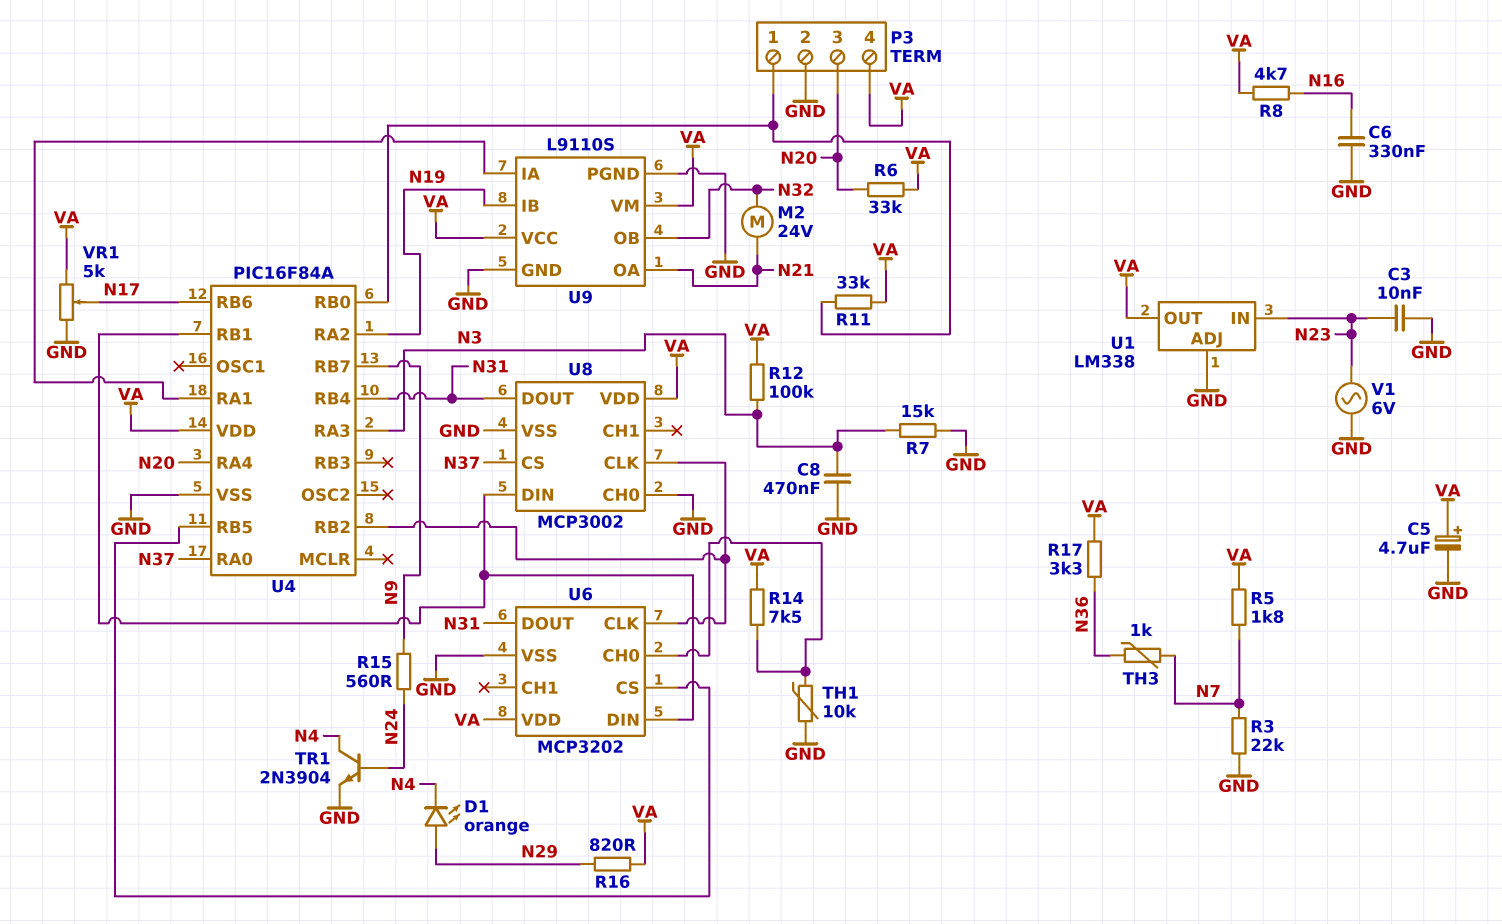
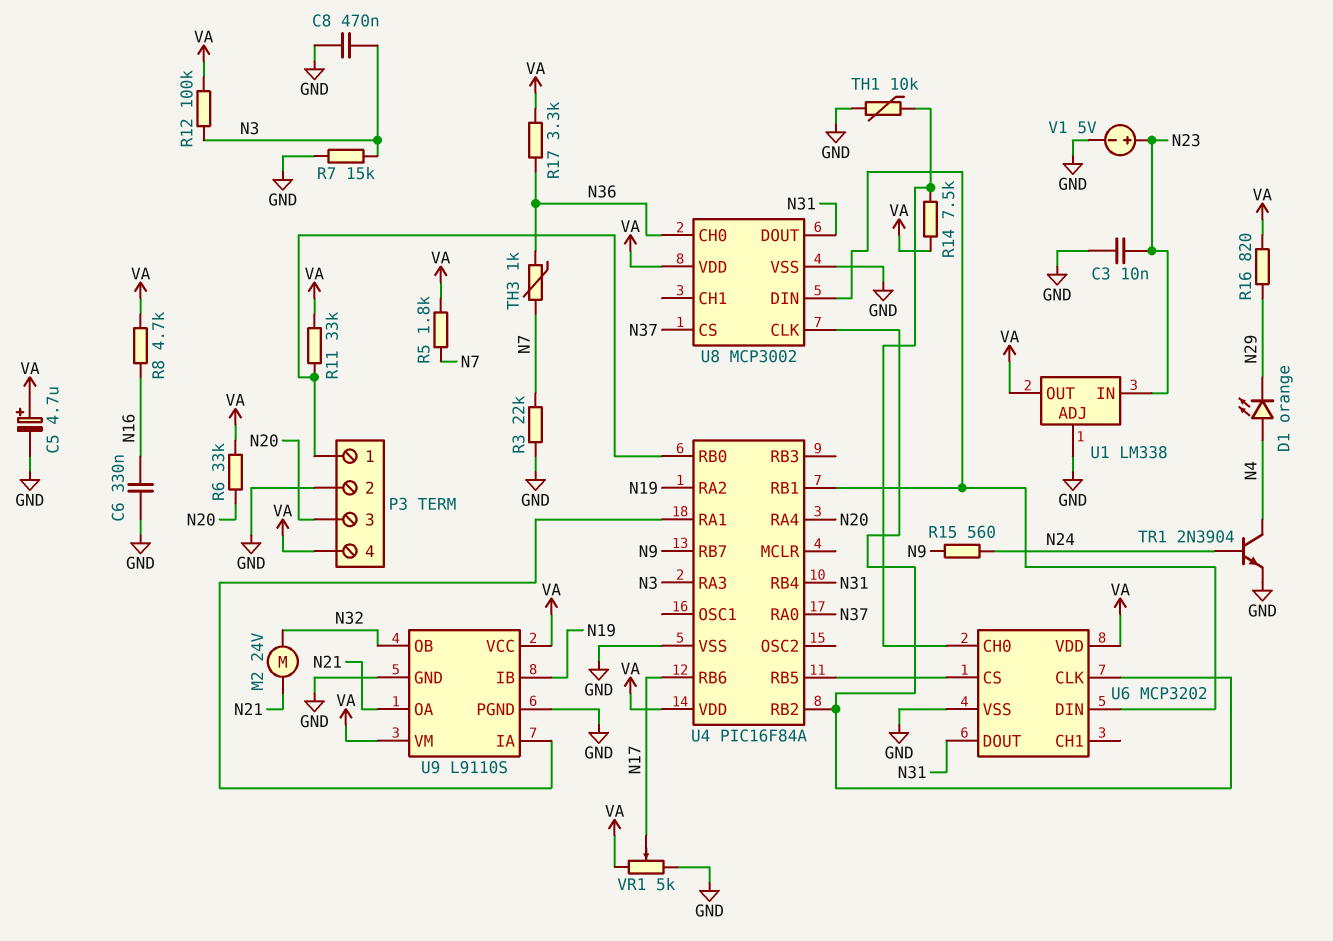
D1: LED orange (A N29, K N4) -> LED orange (A N4, K N29)
U8 pin CH0: GND -> N36
V1: AC 6V (GND, N23) -> 5V (plus N23, minus GND)

